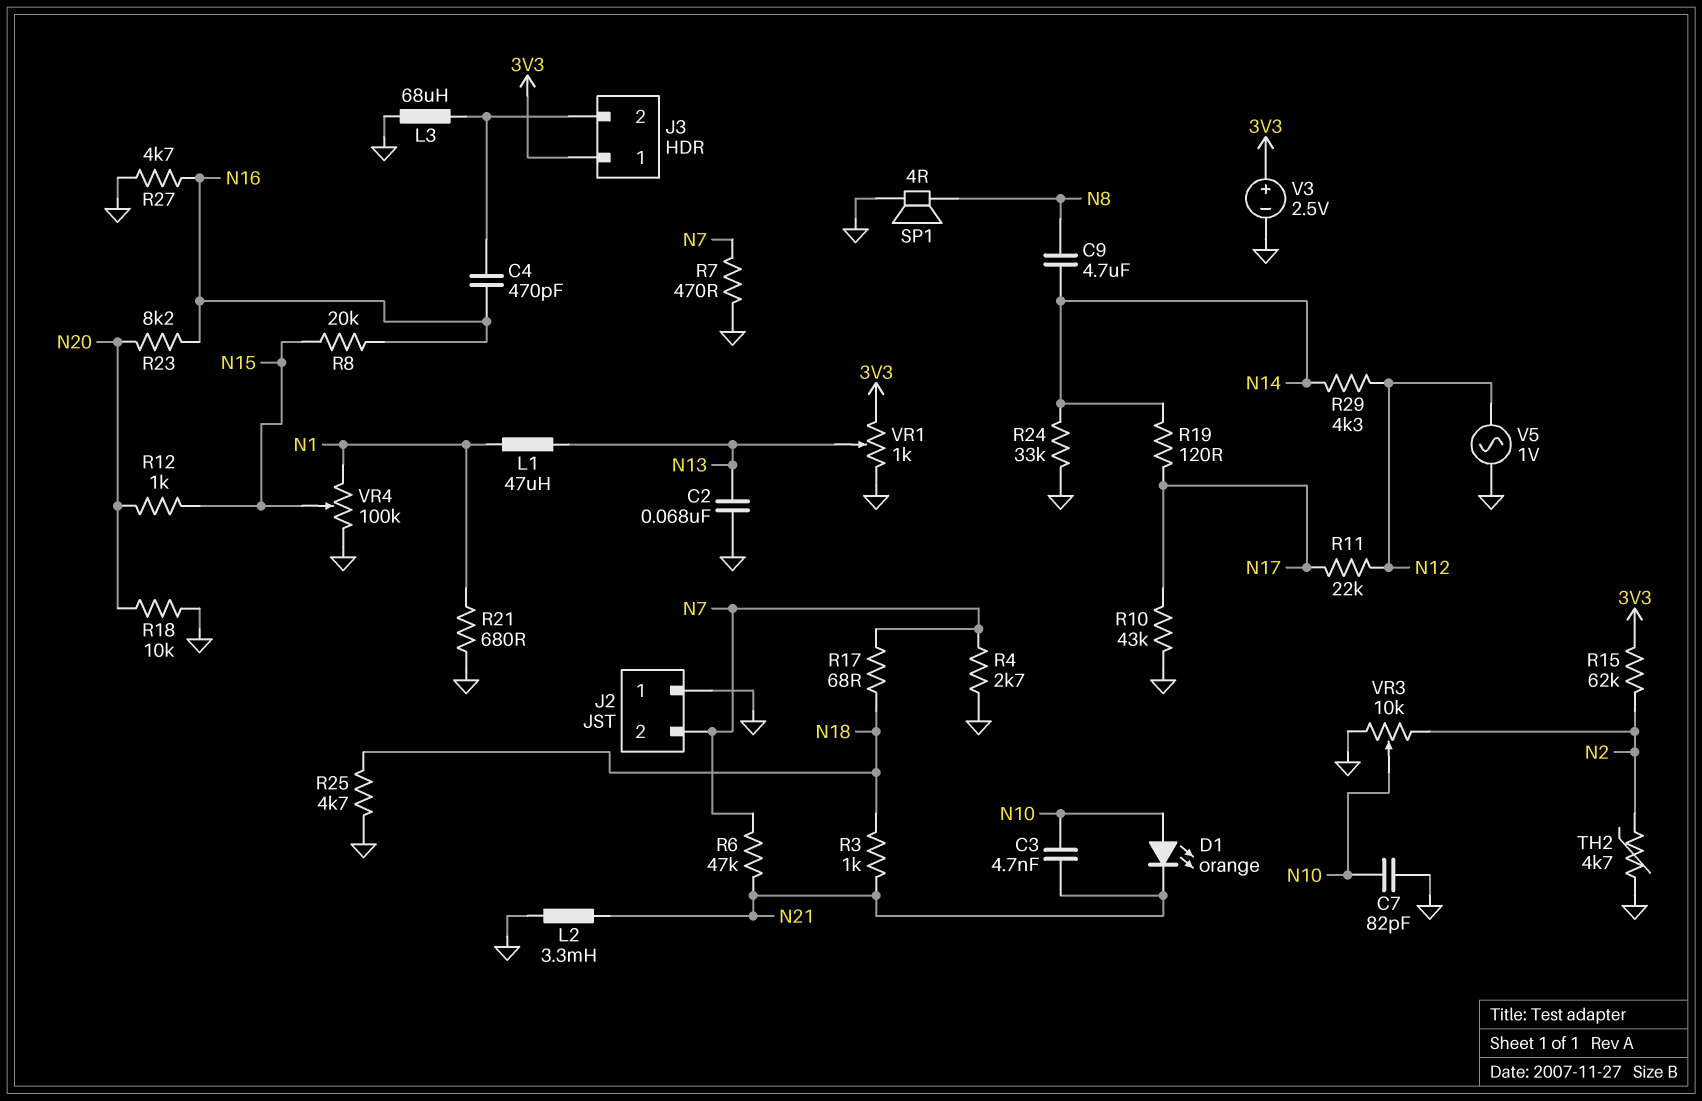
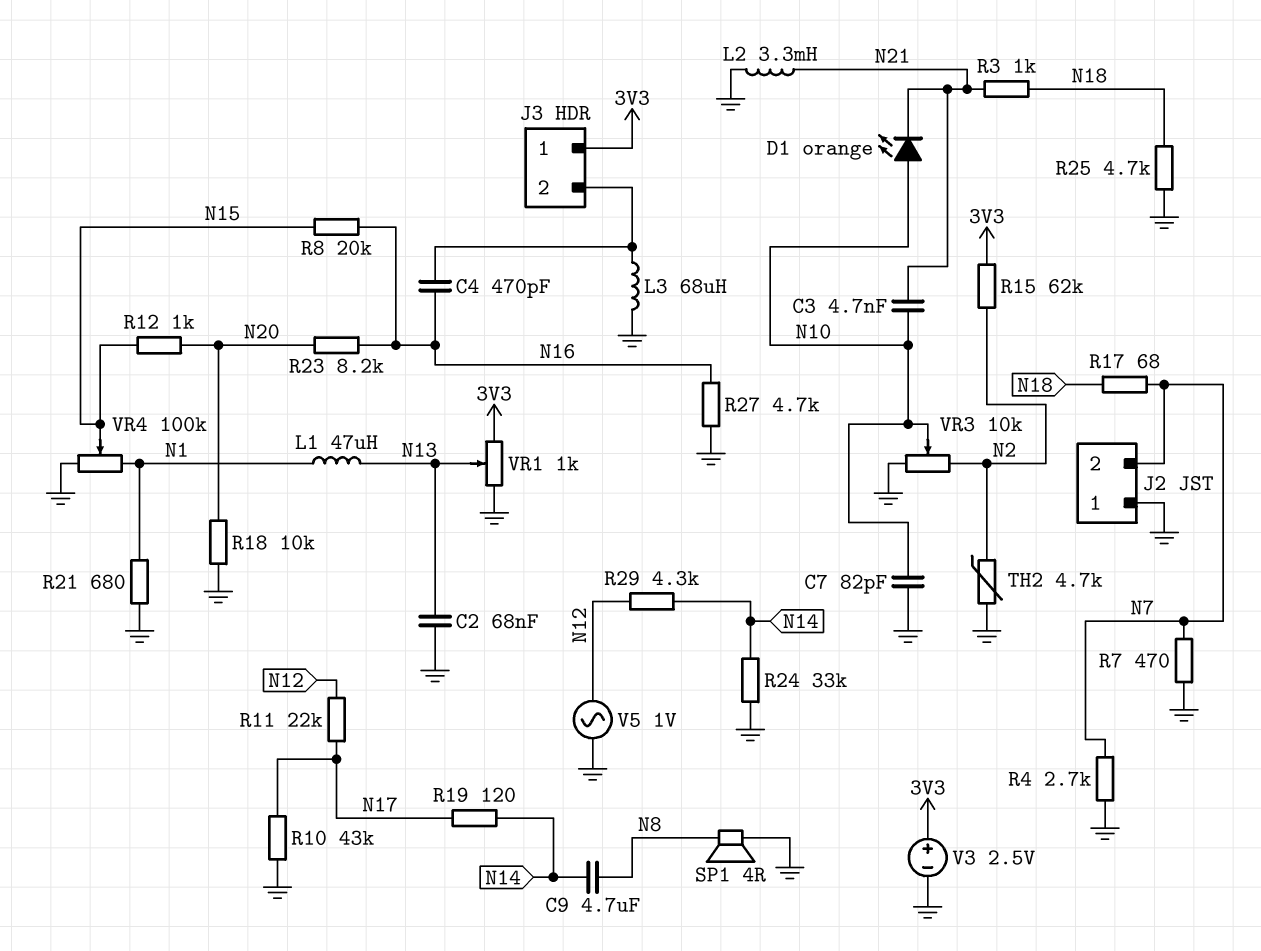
R6: 47k (N7, N21) -> none

